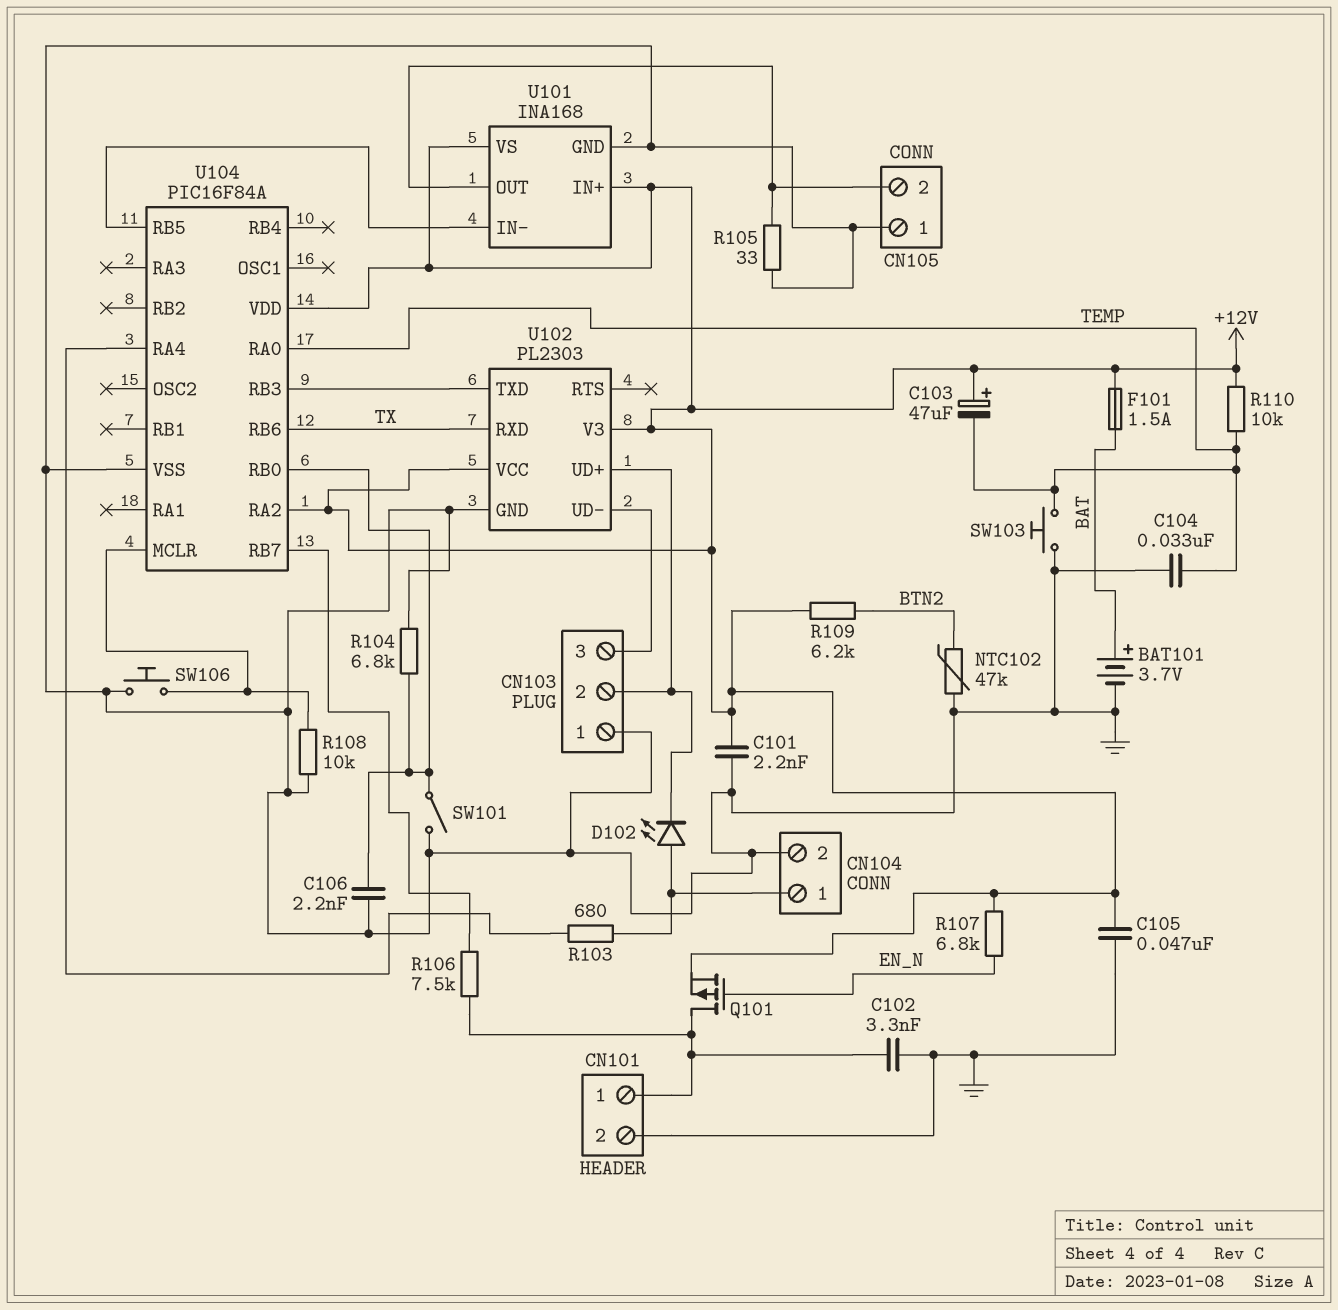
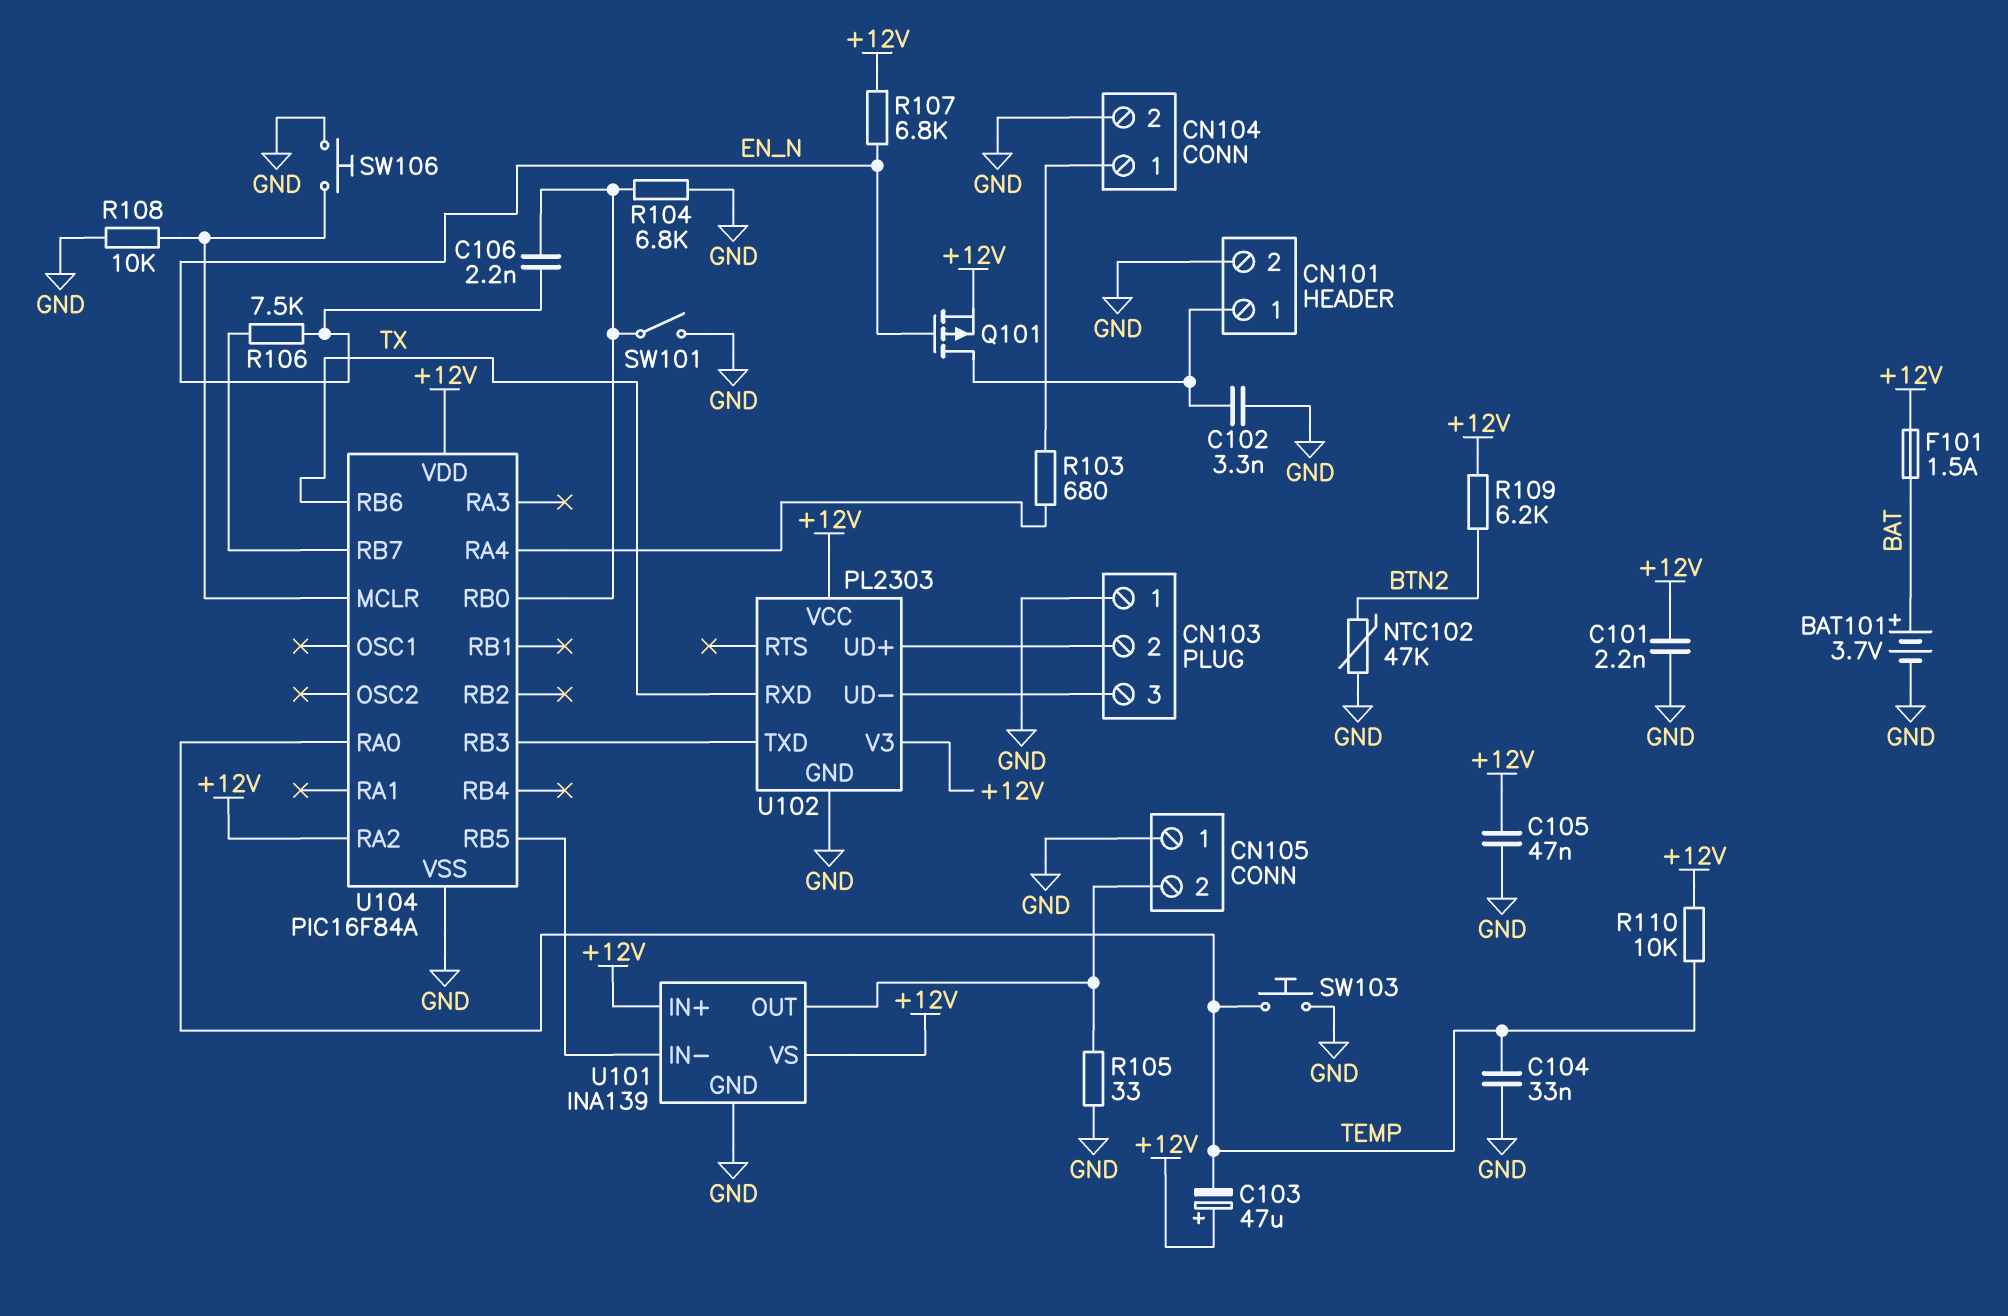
C106: 2.2nF (GND, U104/RB0) -> 2.2nF (EN_N, U104/RB0)
D102: LED (A CN104/1, K CN103/2) -> none
R106: 7.5k (CN101/1, U104/RB7) -> 7.5k (EN_N, U104/RB7)
U101: INA168 -> INA139

